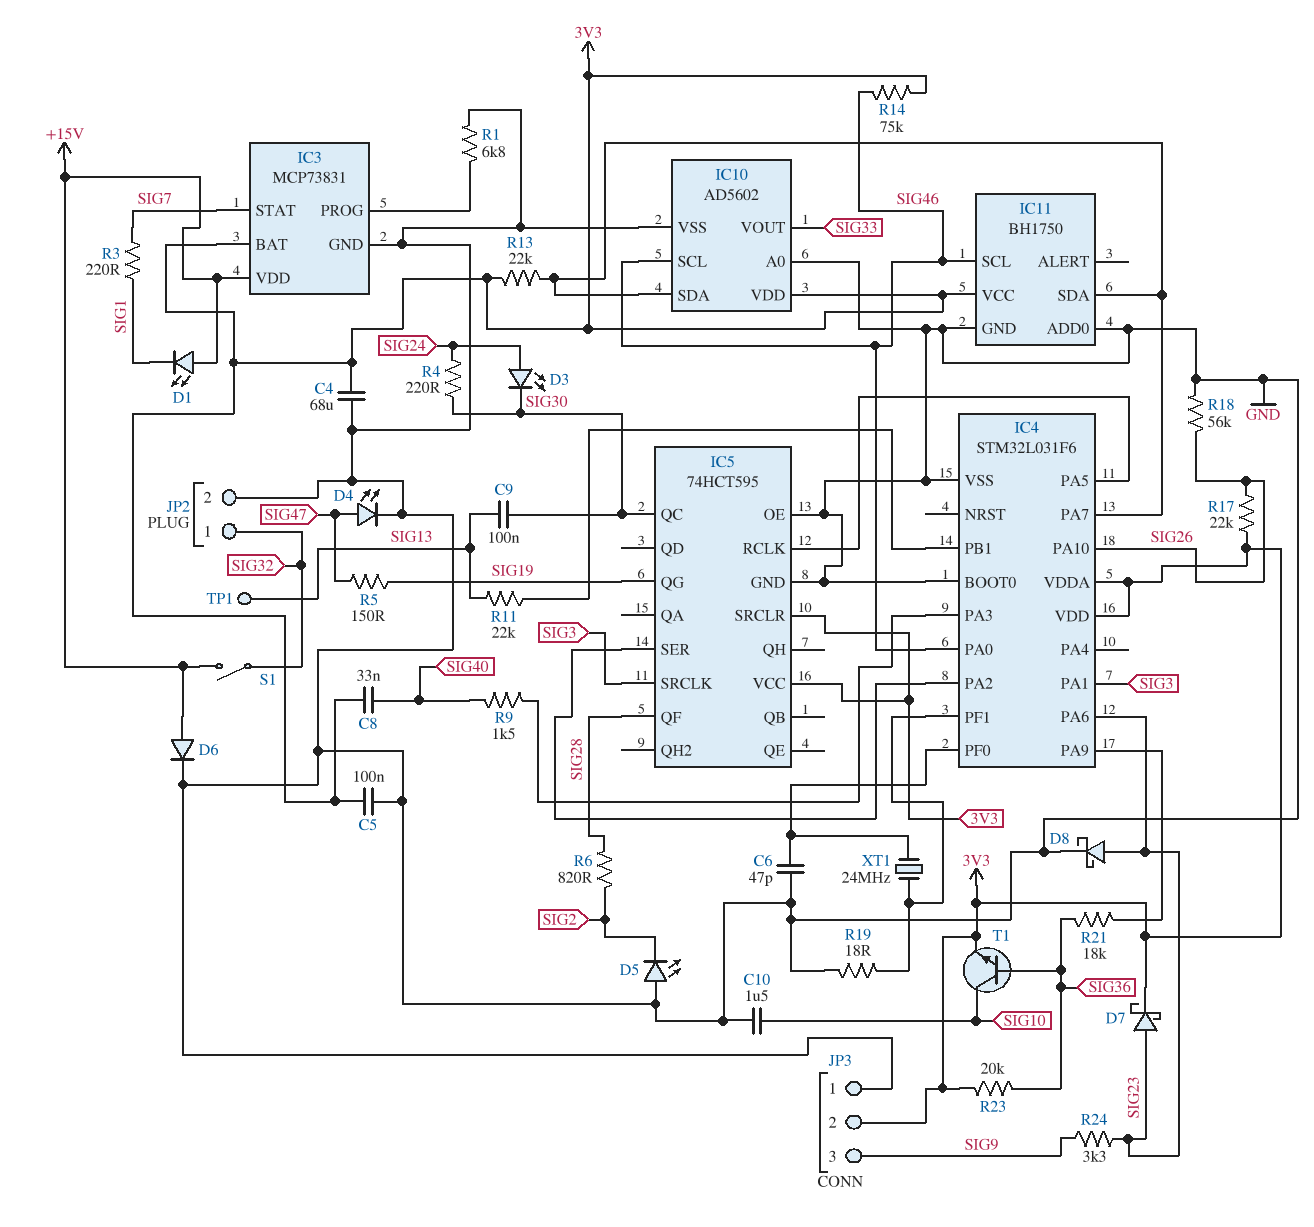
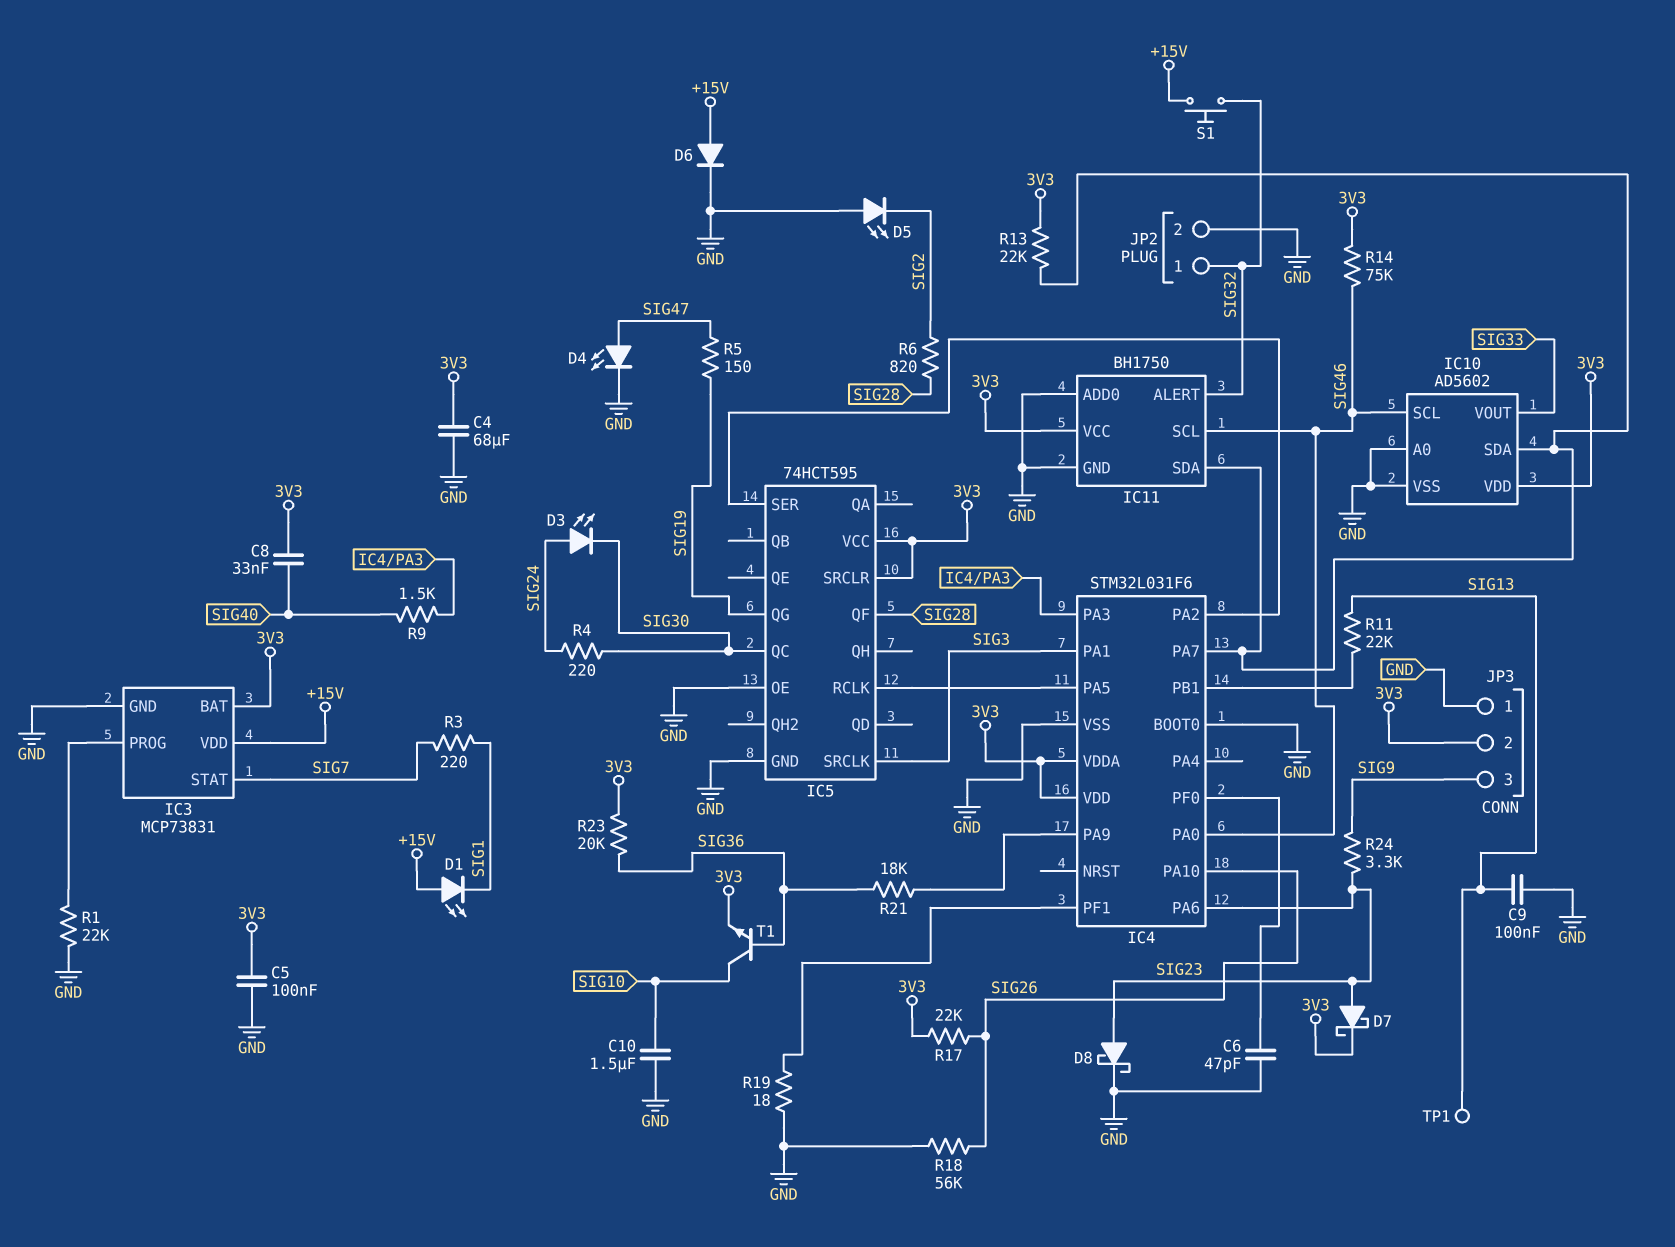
C9: 100nF (SIG13, SIG30) -> 100nF (GND, SIG13)
IC11 pin ALERT: none -> SIG32
R1: 6.8k (GND, IC3/PROG) -> 22k (GND, IC3/PROG)
S1: switch (+15V, SIG32) -> button (+15V, SIG32)
XT1: 24MHz (IC4/PF0, IC4/PF1) -> none

